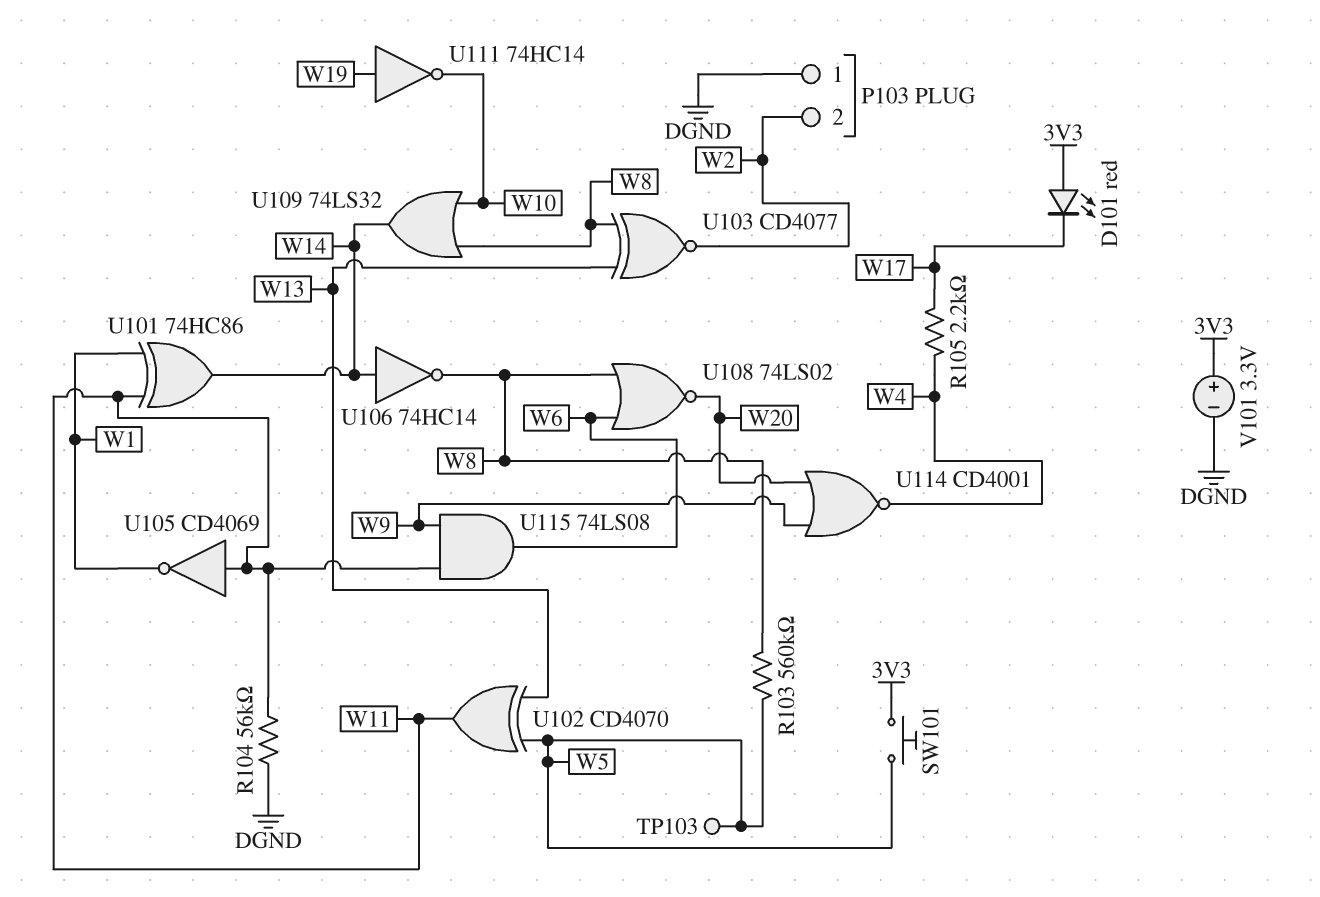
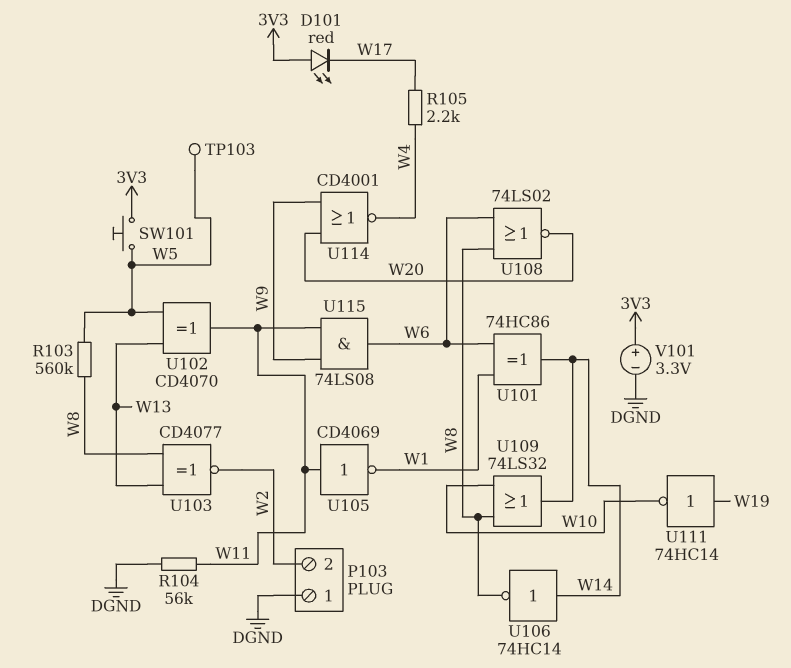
U101: XOR 74HC86 (in W1, in W11, out W14) -> XOR 74HC86 (in W1, in W6, out W14)

